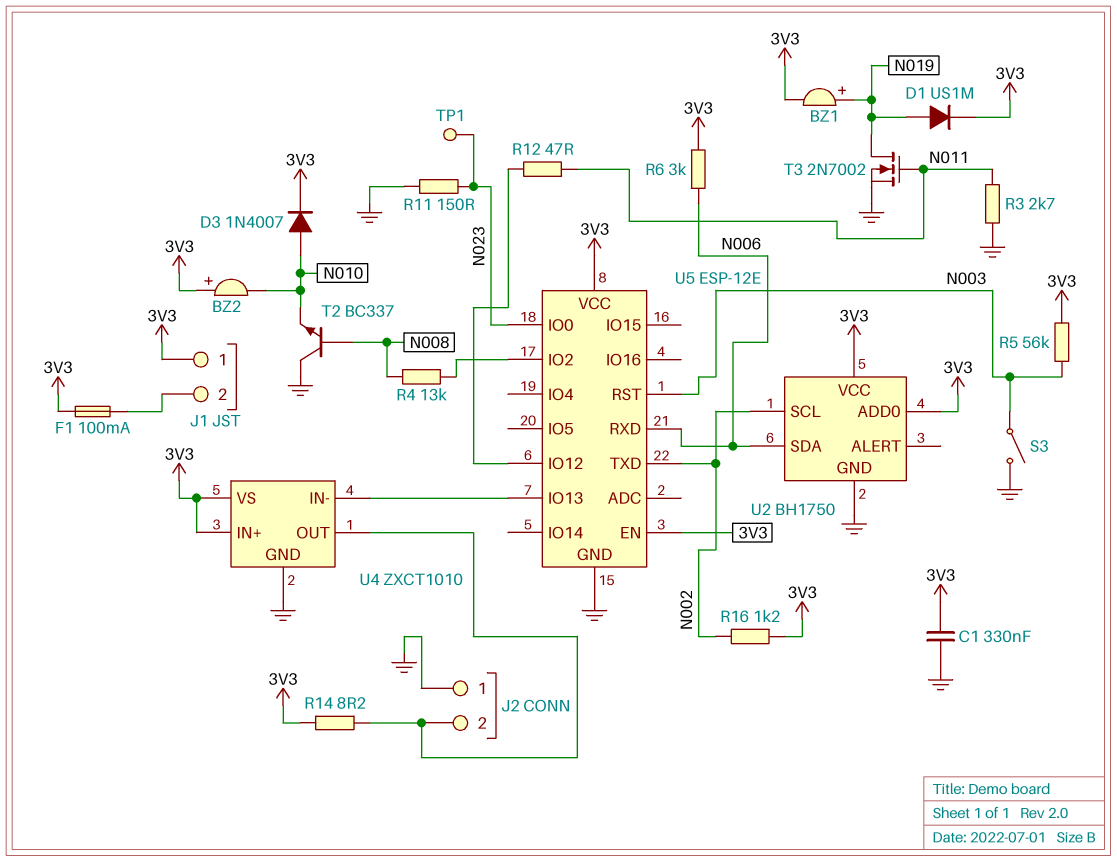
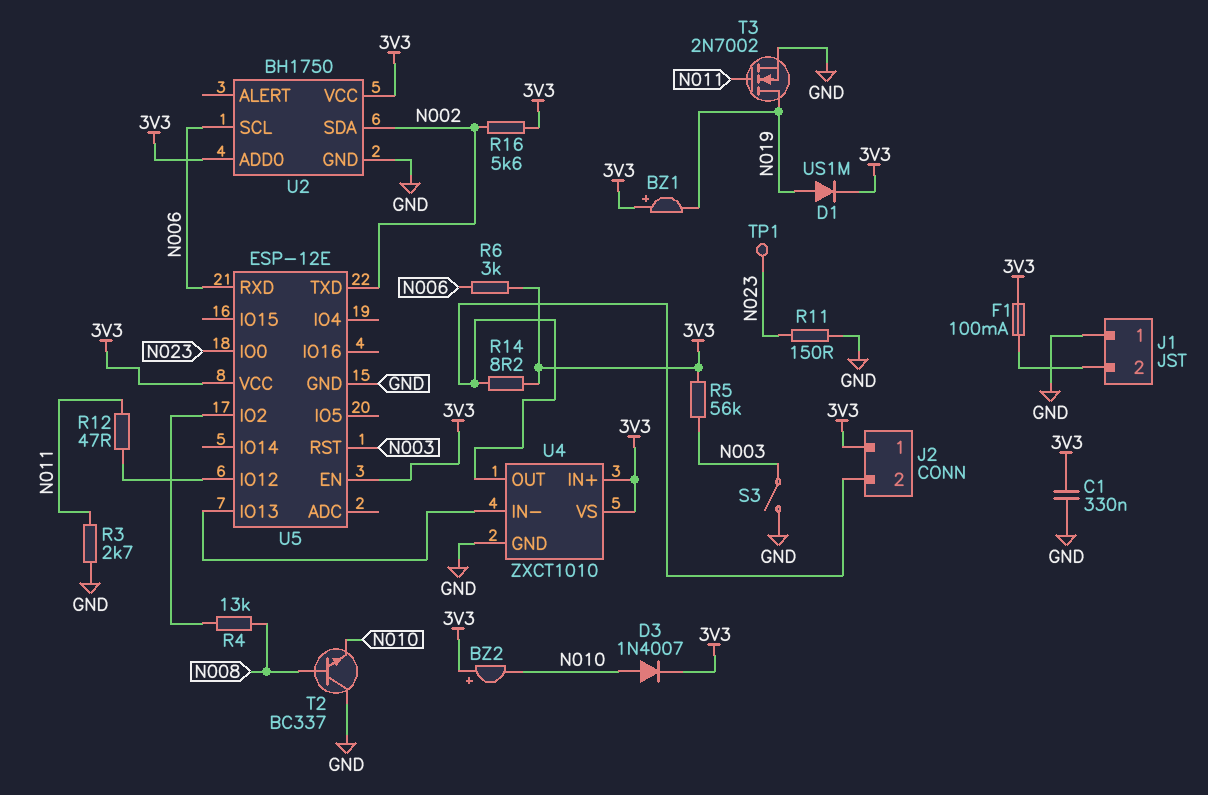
BZ1: buzzer (plus N019, minus 3V3) -> buzzer (plus 3V3, minus N019)
J1 pin 1: 3V3 -> GND
J2 pin 1: GND -> 3V3
R16: 1.2k (3V3, N002) -> 5.6k (3V3, N002)
U2 pin SCL: N002 -> N006
U2 pin SDA: N006 -> N002

